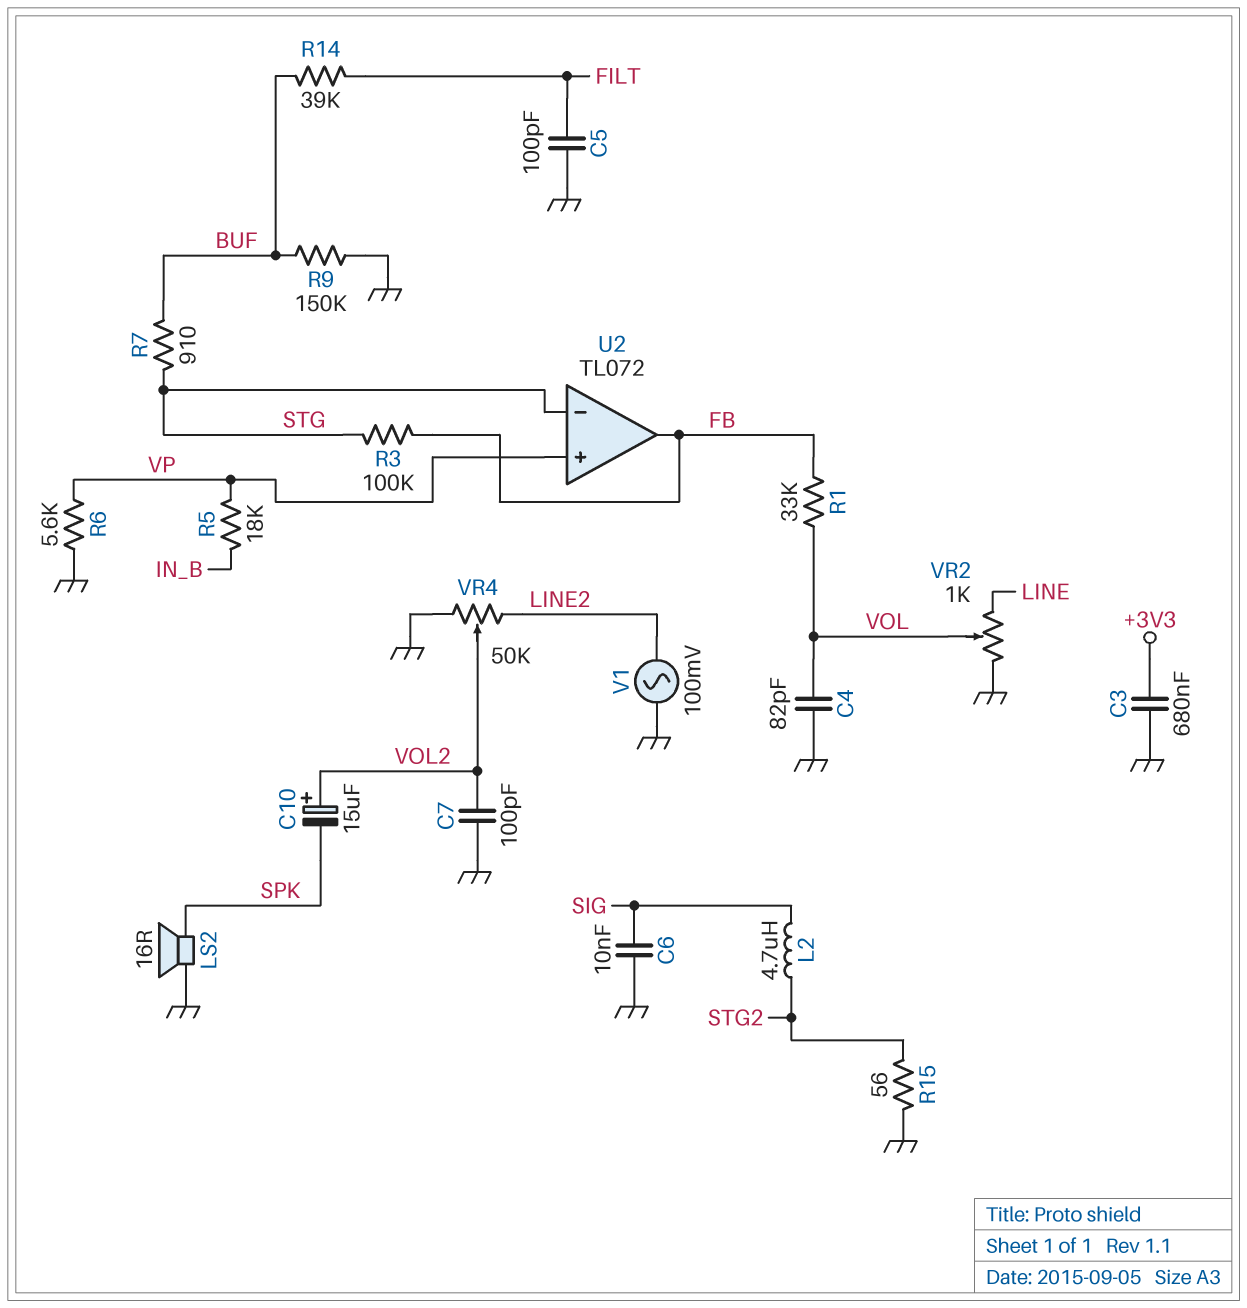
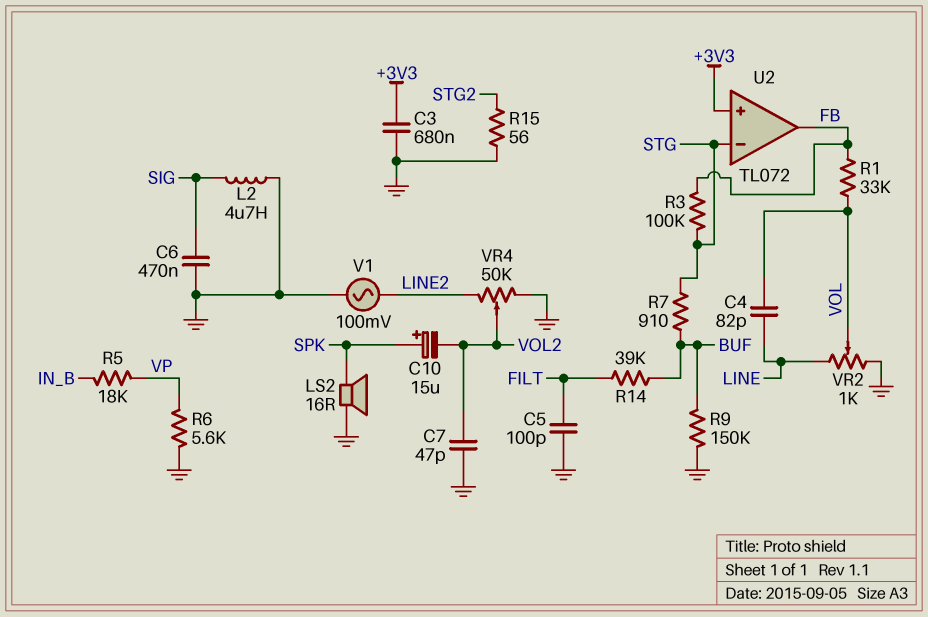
C4: 82pF (GND, VOL) -> 82pF (LINE, VOL)
C6: 10nF (GND, SIG) -> 470nF (GND, SIG)
C7: 100pF (GND, VOL2) -> 47pF (GND, VOL2)
C10: 15uF (plus VOL2, minus SPK) -> 15uF (plus SPK, minus VOL2)
L2: 4.7uH (SIG, STG2) -> 4.7uH (GND, SIG)
U2 pin in+: VP -> +3V3

